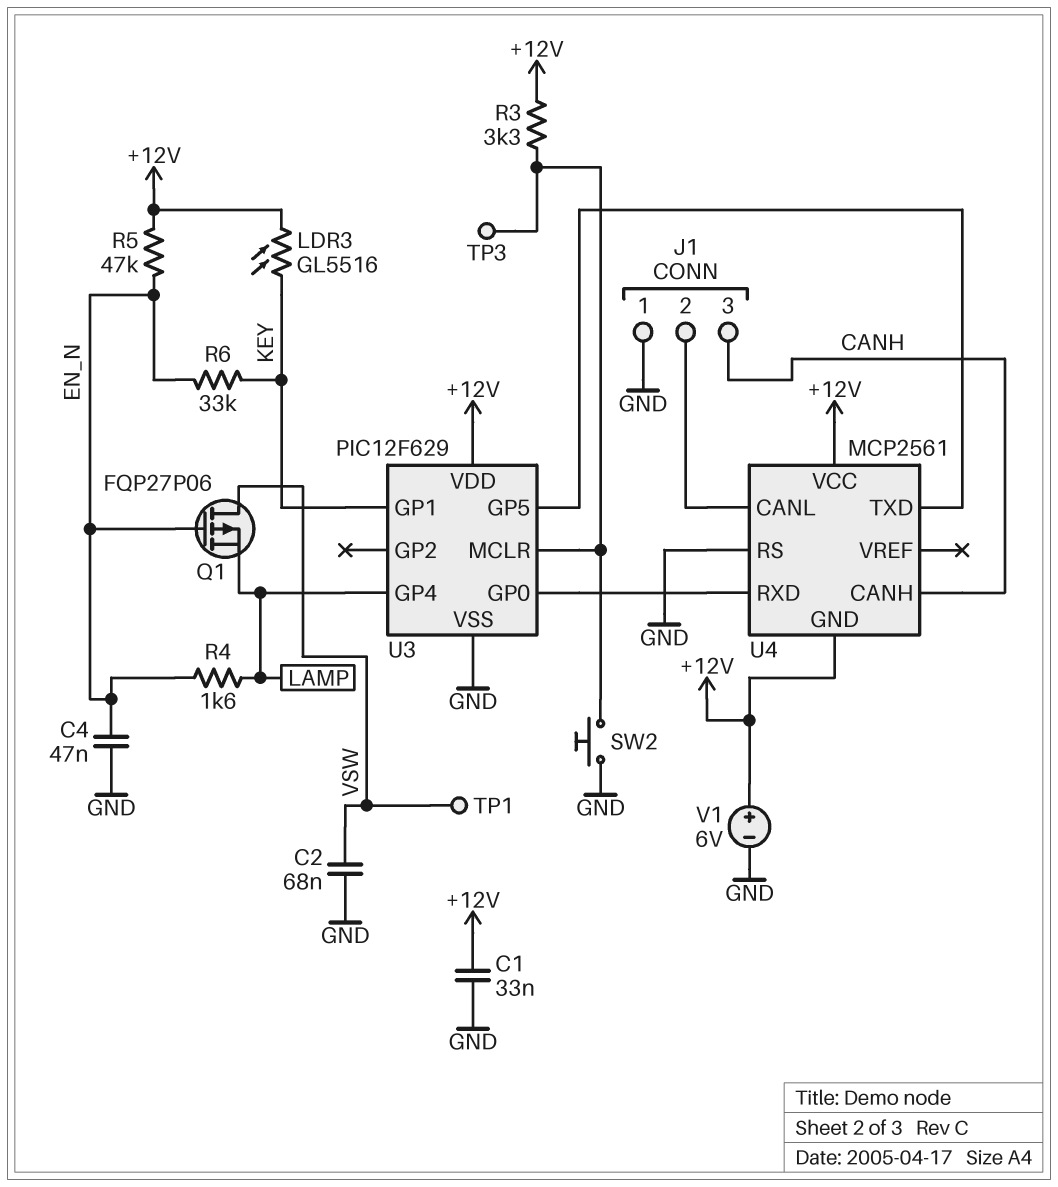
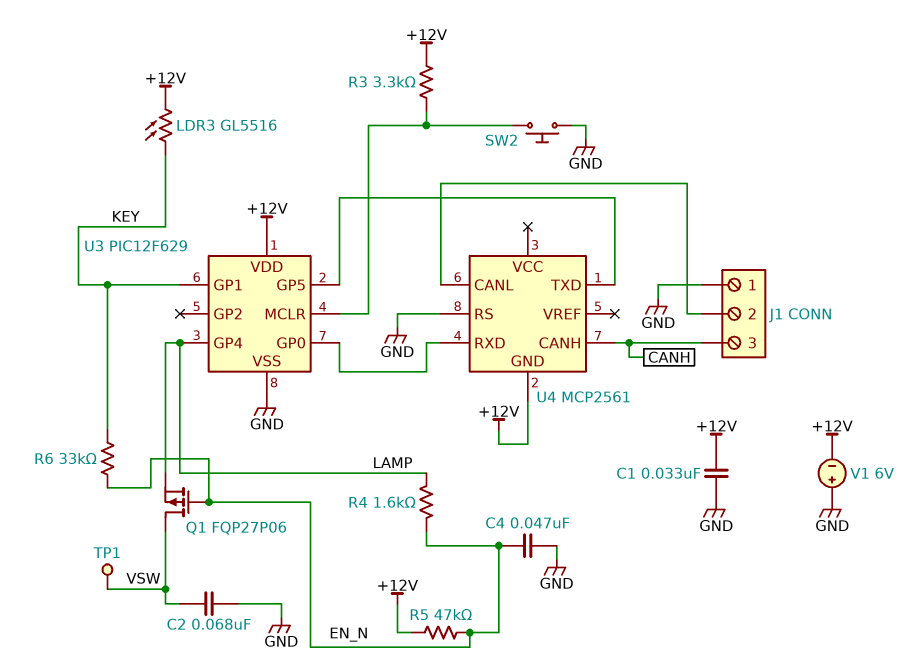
TP3: test point (U3/MCLR) -> none
U4 pin VCC: +12V -> none
V1: 6V (plus +12V, minus GND) -> 6V (plus GND, minus +12V)

